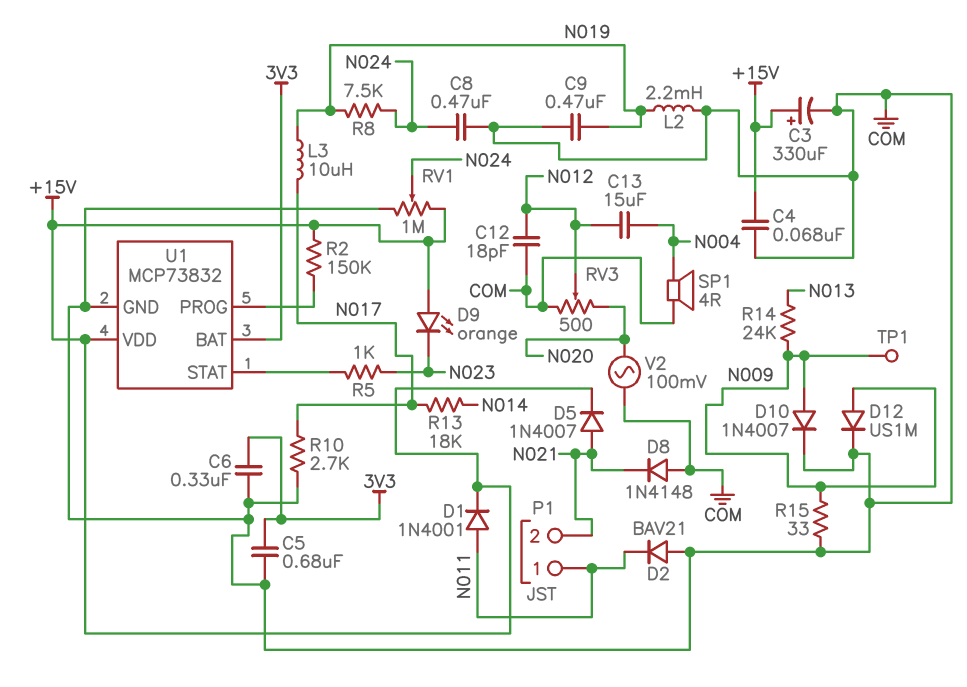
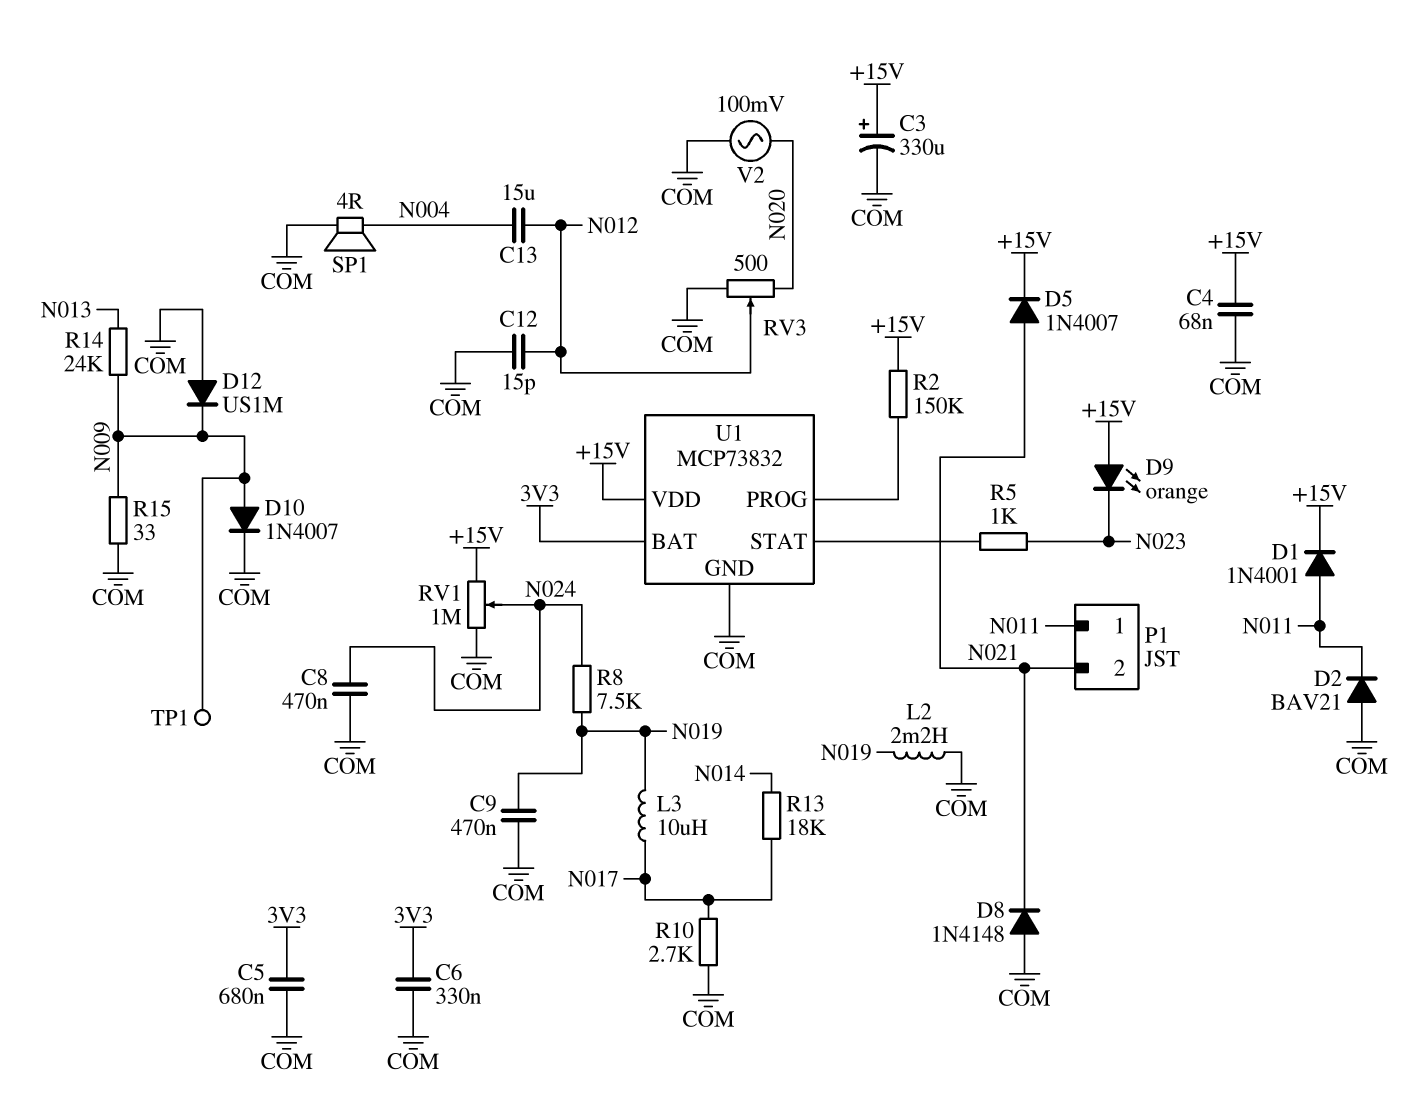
C12: 18pF (COM, N012) -> 15pF (COM, N012)
D12: diode US1M (A N009, K COM) -> diode US1M (A COM, K N009)

